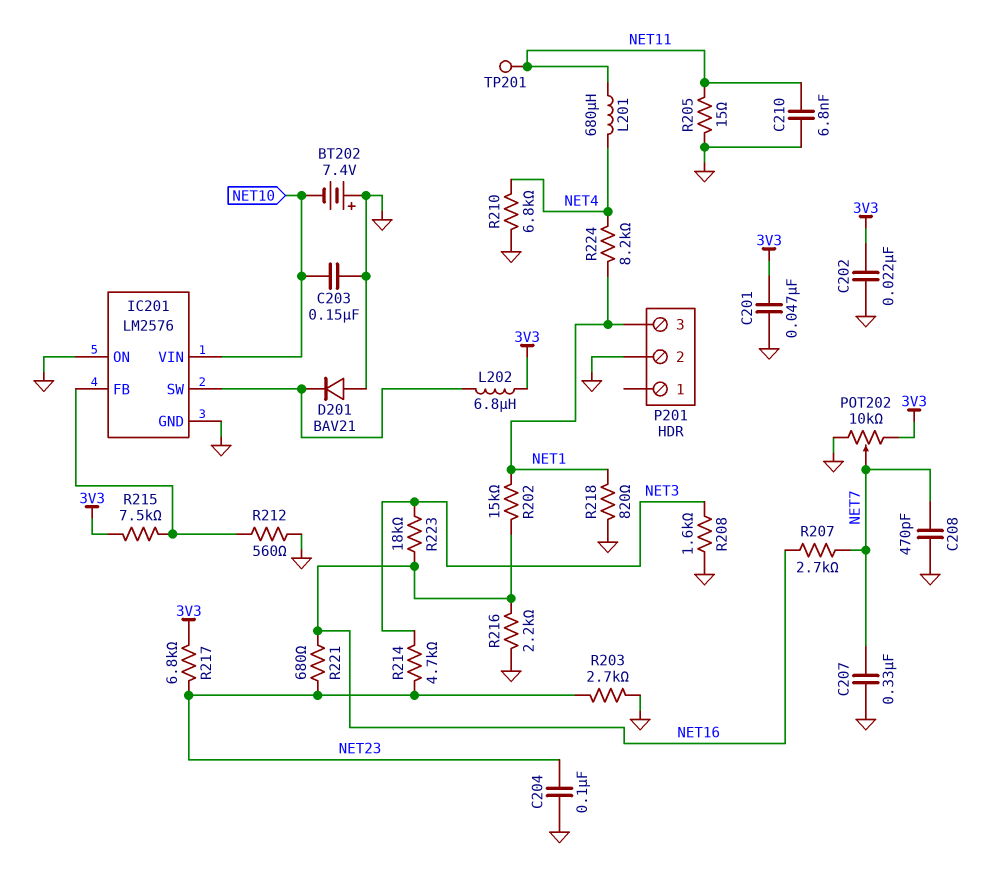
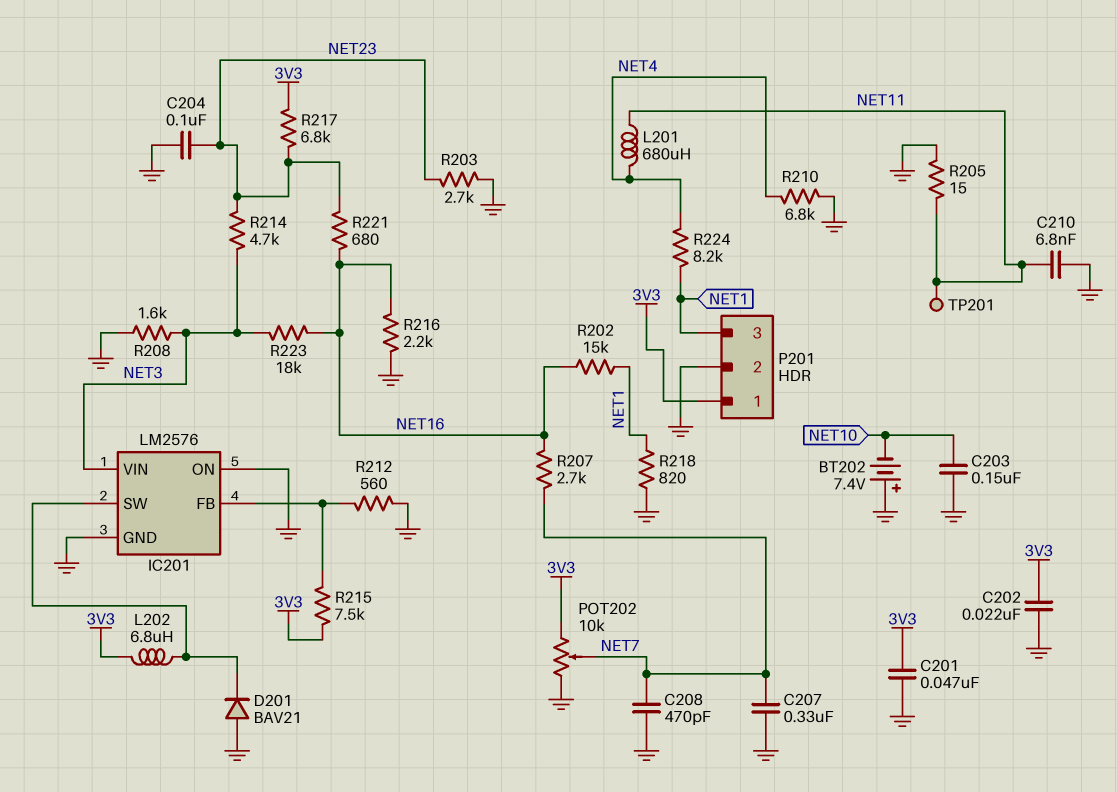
IC201 pin VIN: NET10 -> NET3
P201 pin 1: none -> 3V3

